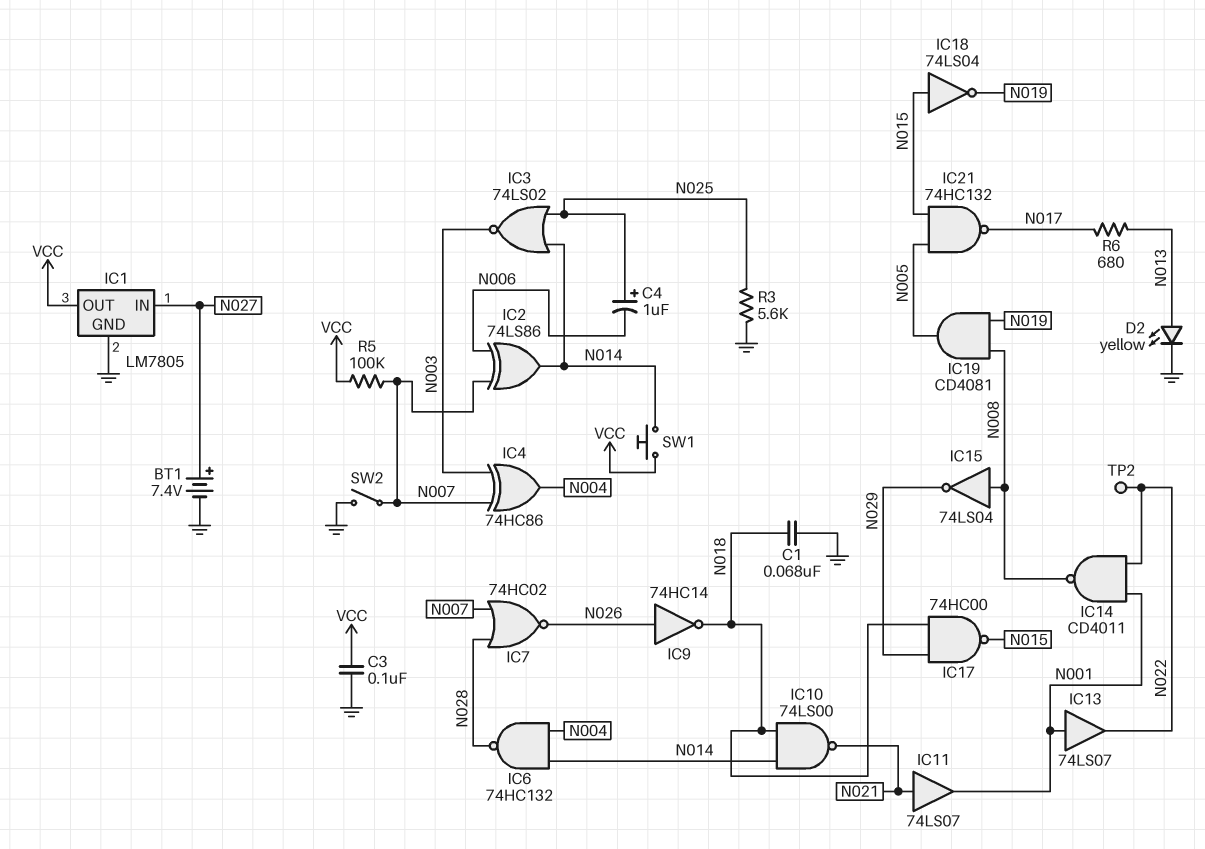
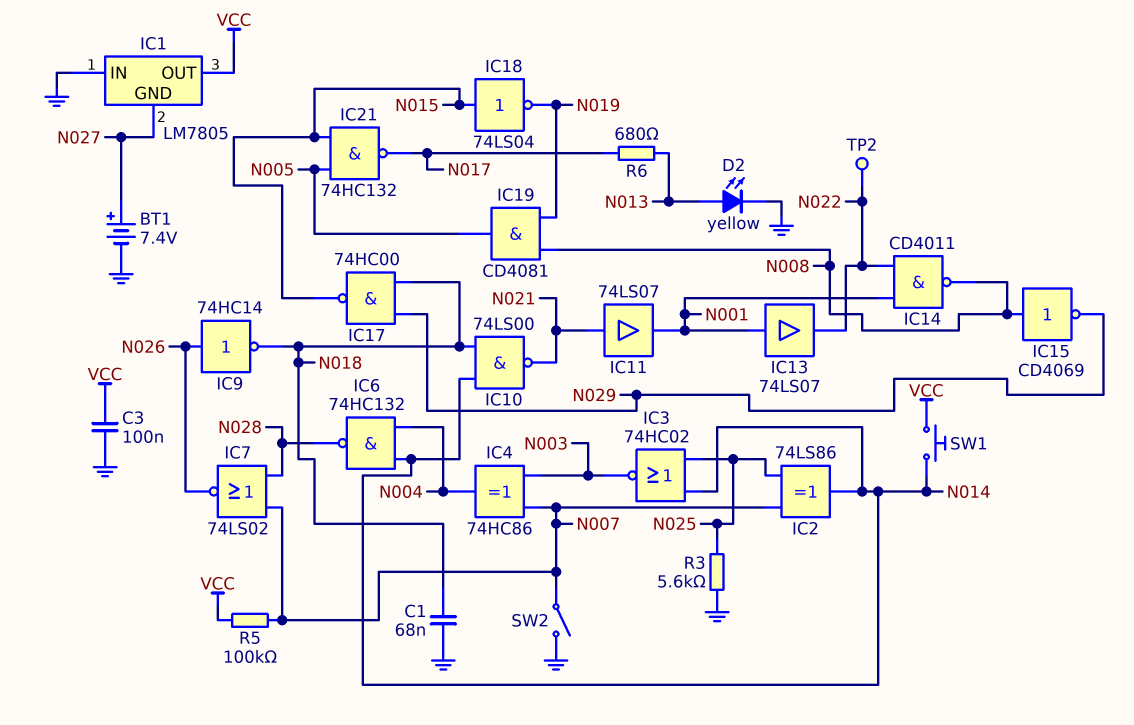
C4: 1uF (plus N025, minus N006) -> none
IC1 pin GND: GND -> N027
IC1 pin IN: N027 -> GND
IC2: XOR 74LS86 (in N006, in N007, out N014) -> XOR 74LS86 (in N007, in N025, out N014)
IC3: NOR 74LS02 (in N014, in N025, out N003) -> NOR 74HC02 (in N014, in N025, out N003)
IC7: NOR 74HC02 (in N007, in N028, out N026) -> NOR 74LS02 (in N007, in N028, out N026)
IC15: NOT 74LS04 (in N008, out N029) -> NOT CD4069 (in N008, out N029)

